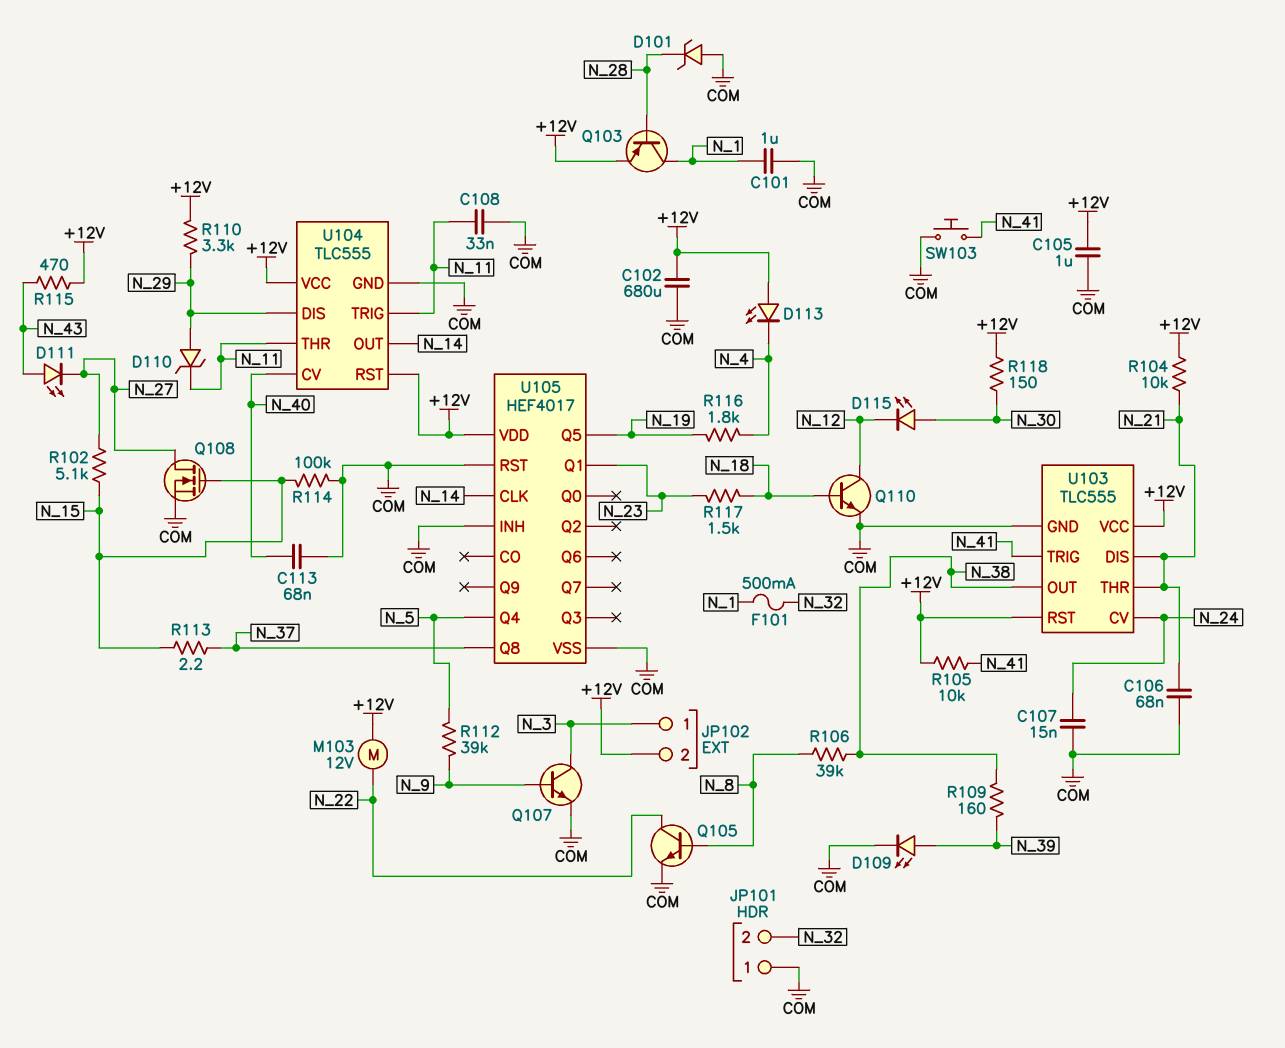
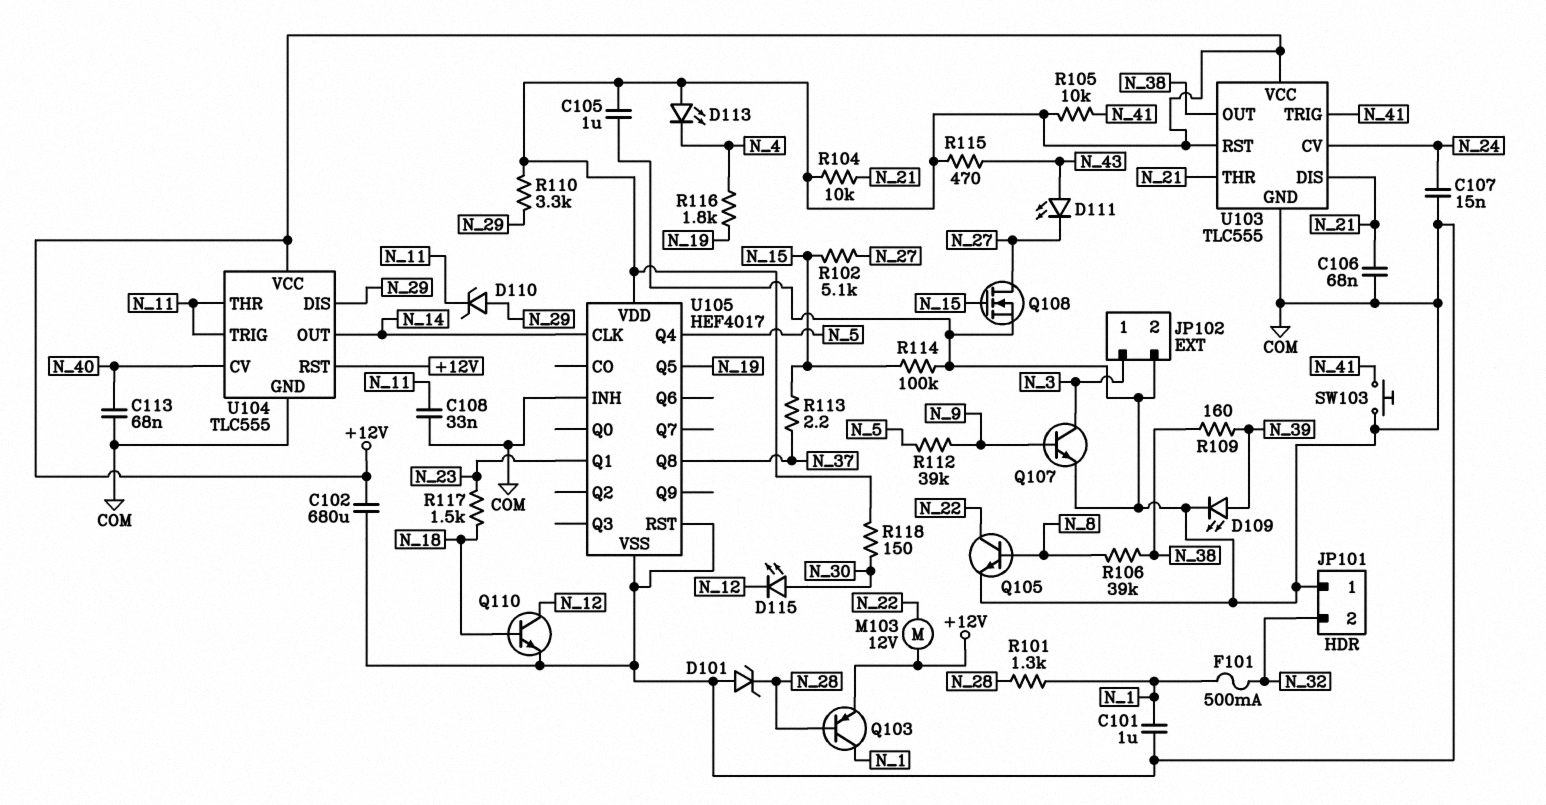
JP102 pin 2: +12V -> COM
R101: none -> 1.3k (N_1, N_28)

